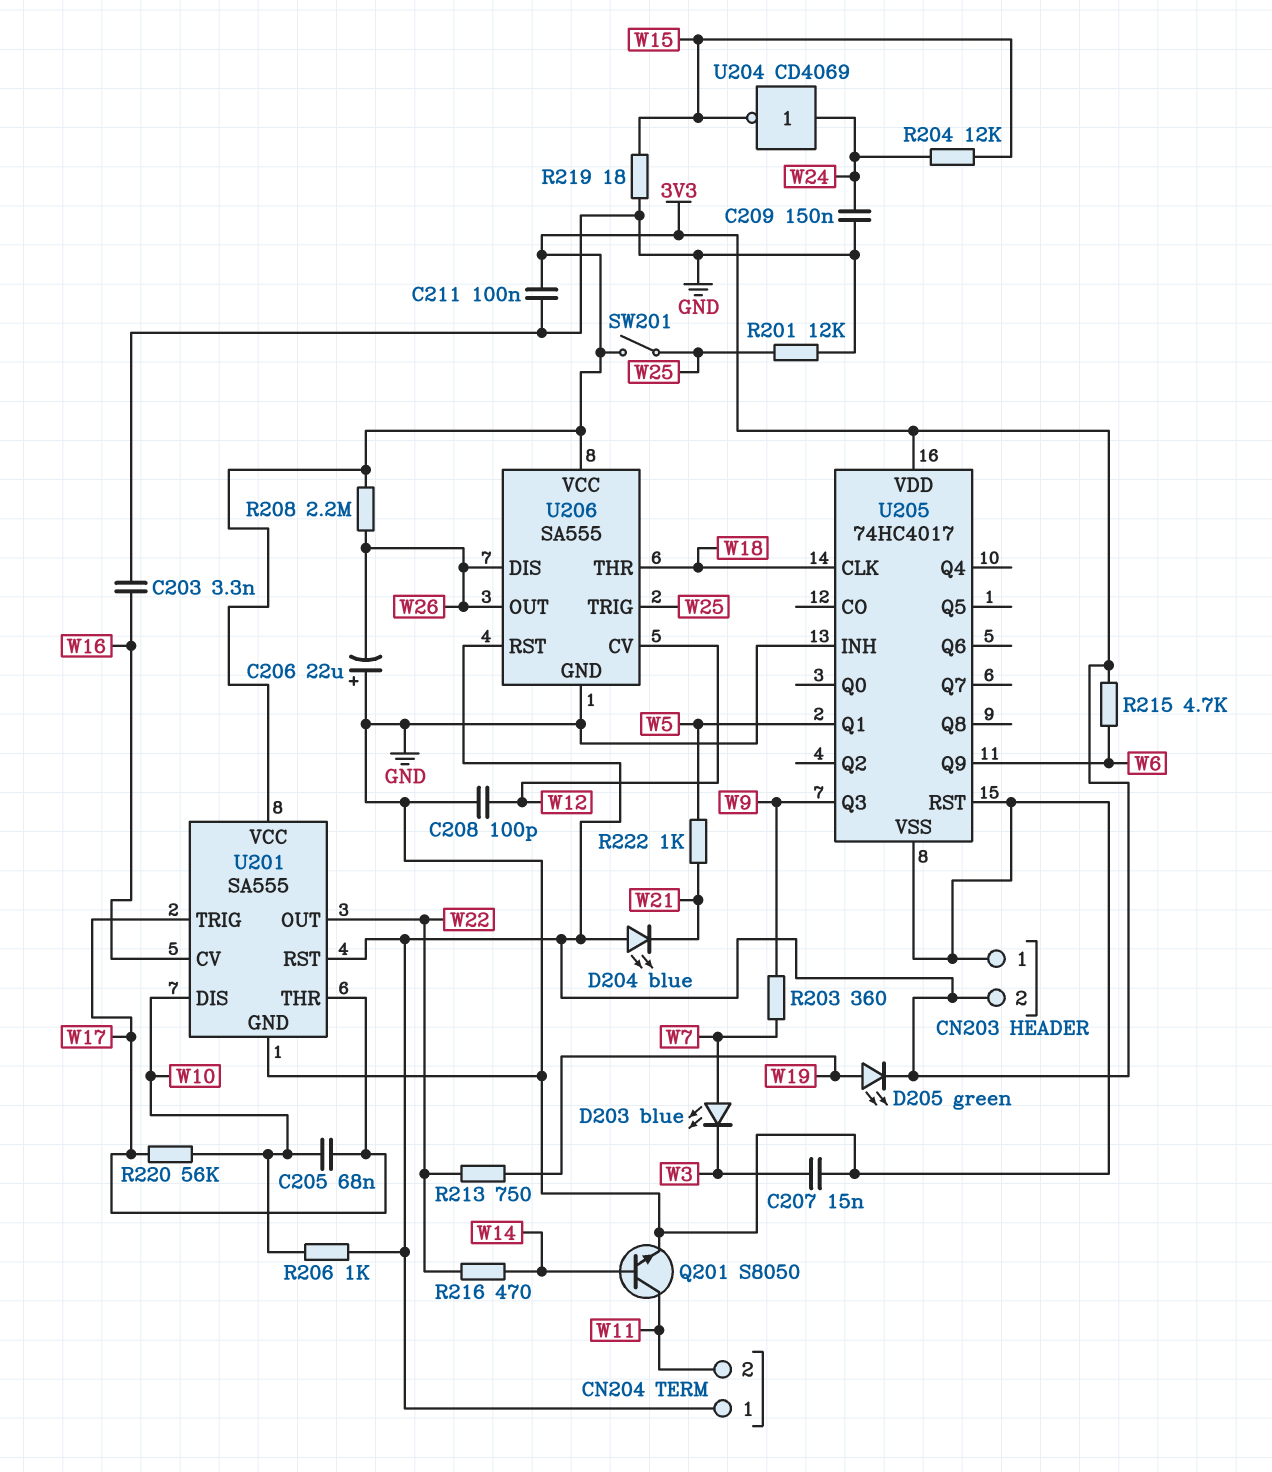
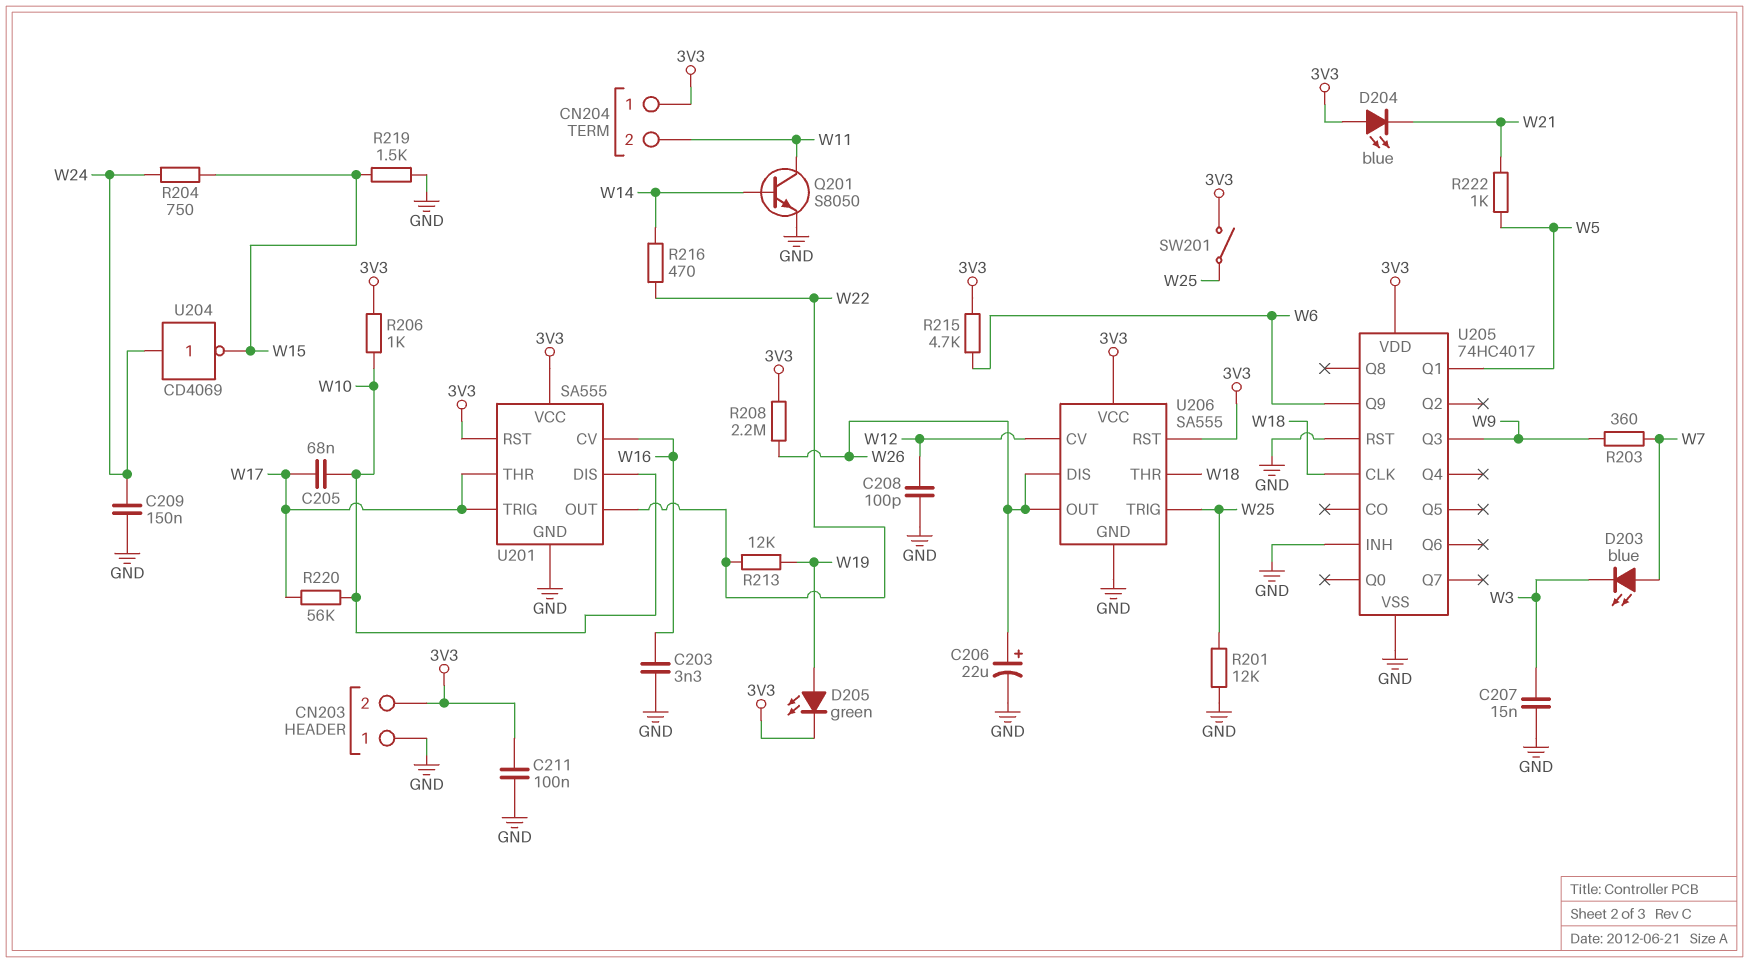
C206: 22uF (plus GND, minus W26) -> 22uF (plus W26, minus GND)
R204: 12k (W15, W24) -> 750 (W15, W24)
R213: 750 (W19, W22) -> 12k (W19, W22)
R219: 18 (GND, W15) -> 1.5k (GND, W15)

